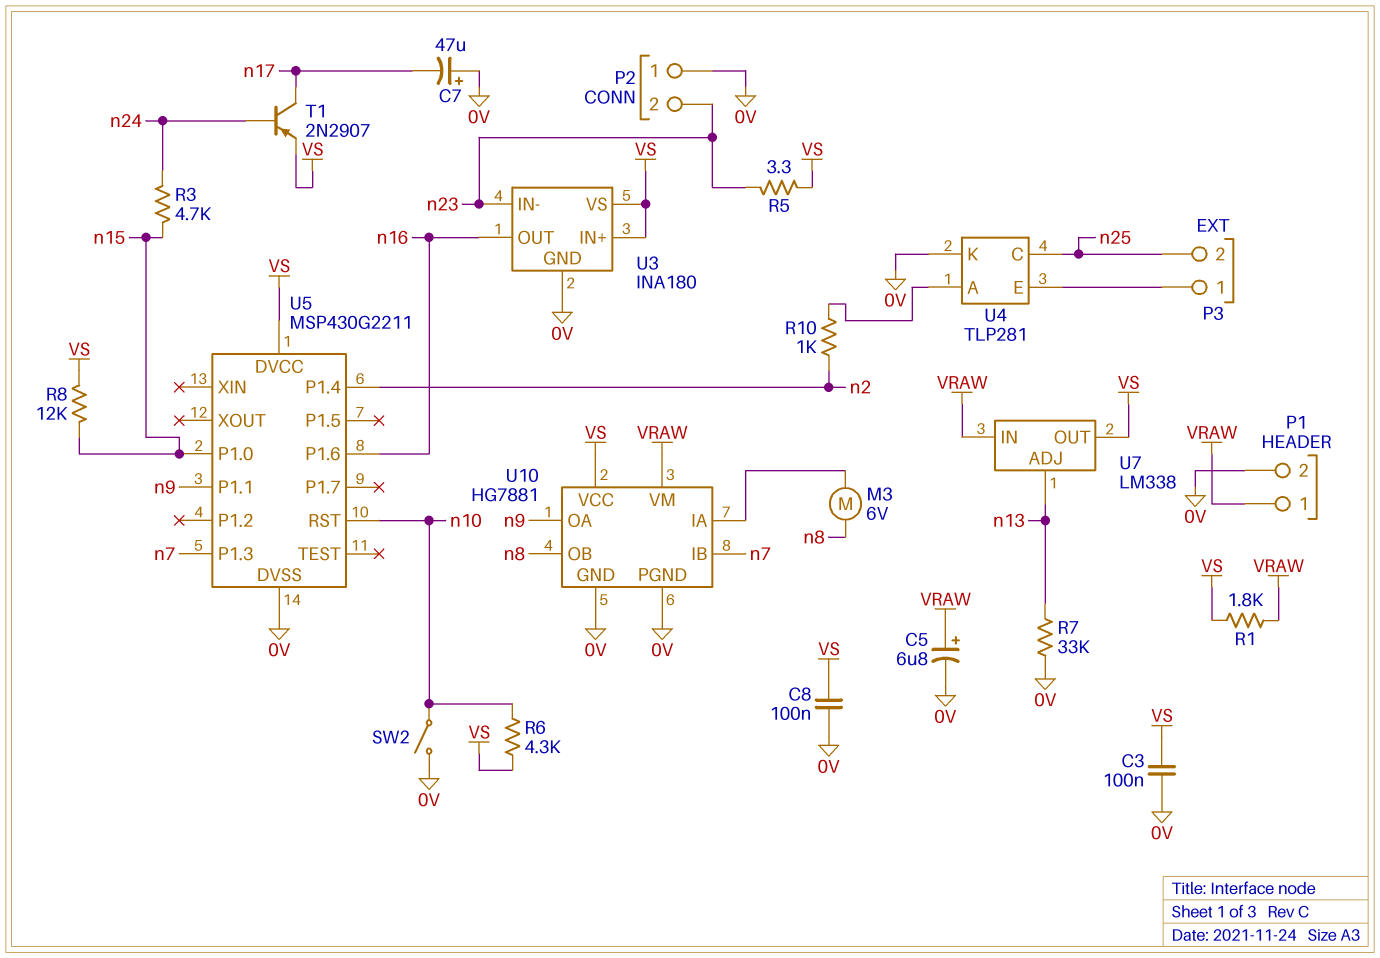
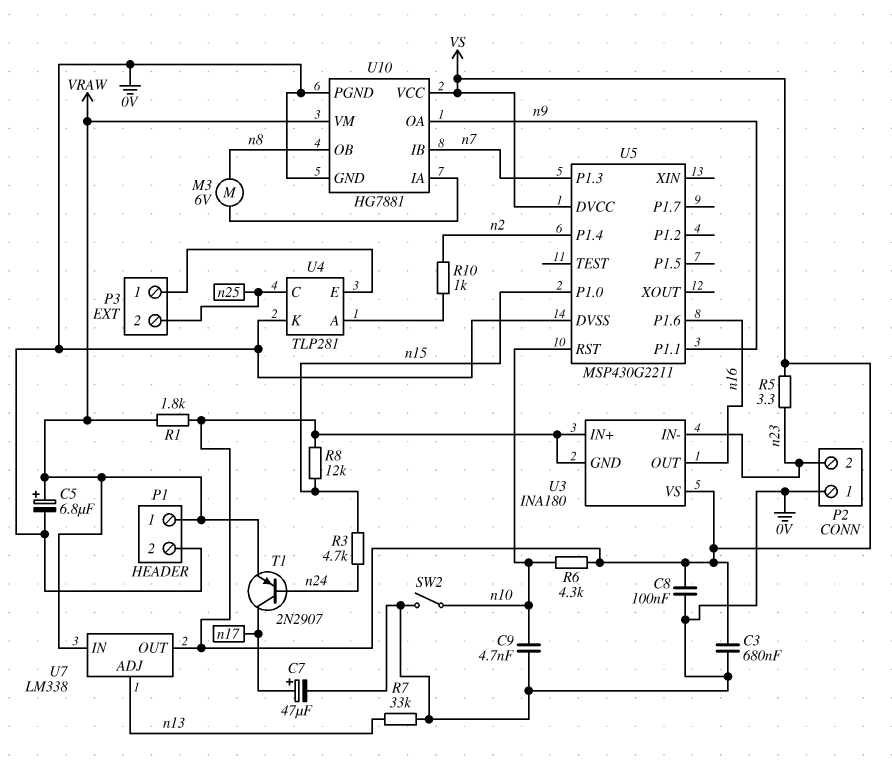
C3: 100nF (0V, VS) -> 680nF (0V, VS)
C7: 47uF (plus 0V, minus n17) -> 47uF (plus n17, minus 0V)
C9: none -> 4.7nF (0V, n10)
T1: PNP 2N2907 (B n24, C n17, E VS) -> PNP 2N2907 (B n24, C n17, E VRAW)
U3 pin GND: 0V -> VS

